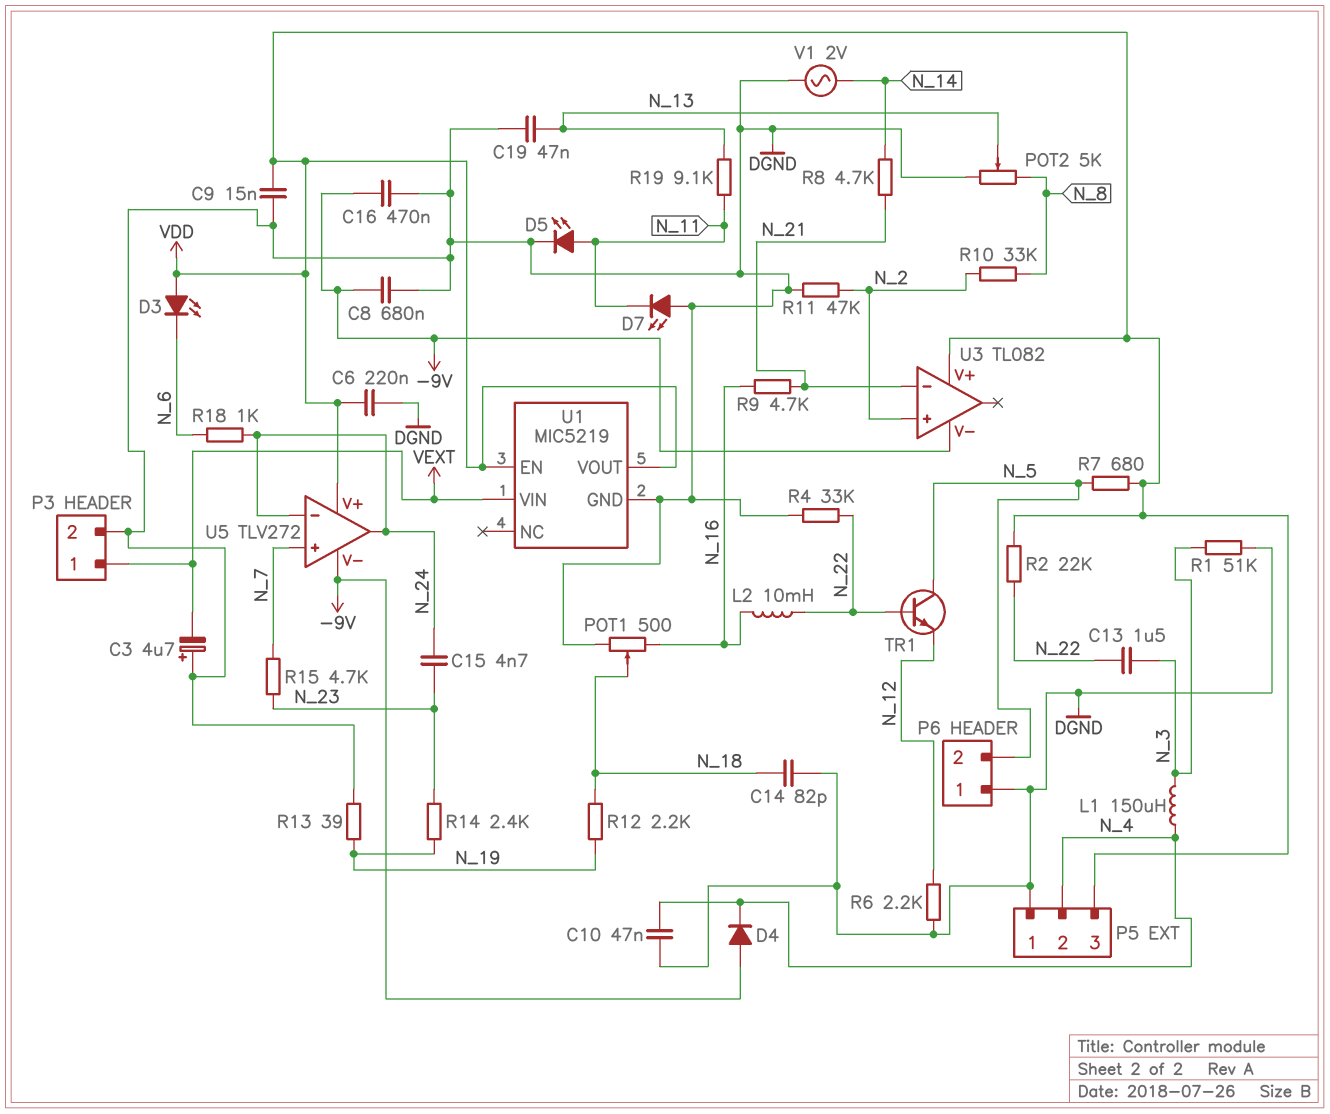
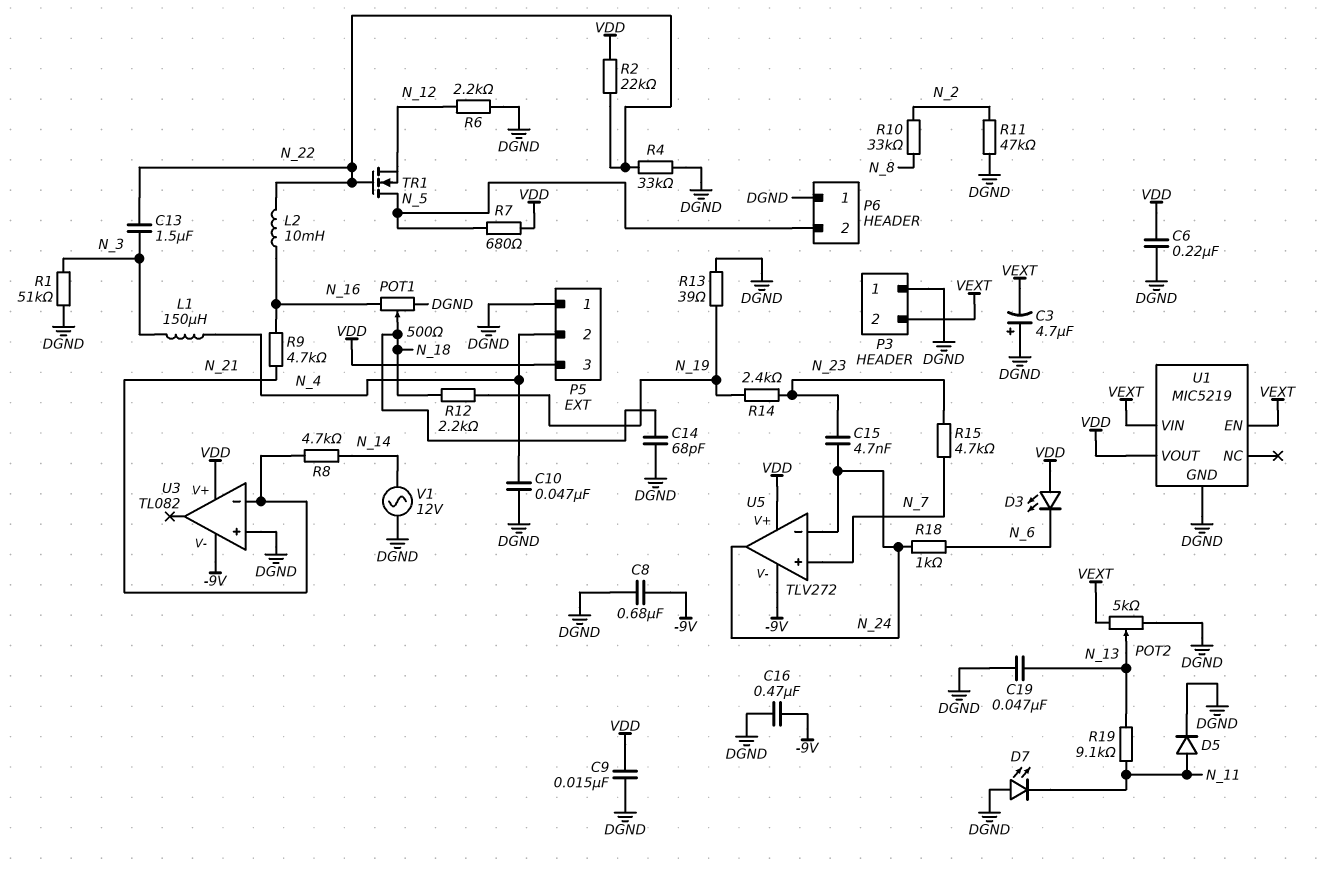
C14: 82pF (DGND, N_18) -> 68pF (DGND, N_18)
D4: diode (A -9V, K N_4) -> none
D5: LED (A N_11, K DGND) -> diode (A N_11, K DGND)
P3 pin 1: VEXT -> DGND
P3 pin 2: DGND -> VEXT
POT2: 5k (DGND, N_8, wiper N_13) -> 5k (DGND, VEXT, wiper N_13)
TR1: NPN (B N_22, C N_5, E N_12) -> NMOS (G N_22, D N_5, S N_12)
U1 pin EN: VDD -> VEXT
U3 pin in+: N_2 -> DGND
V1: AC 2V (DGND, N_14) -> AC 12V (DGND, N_14)

